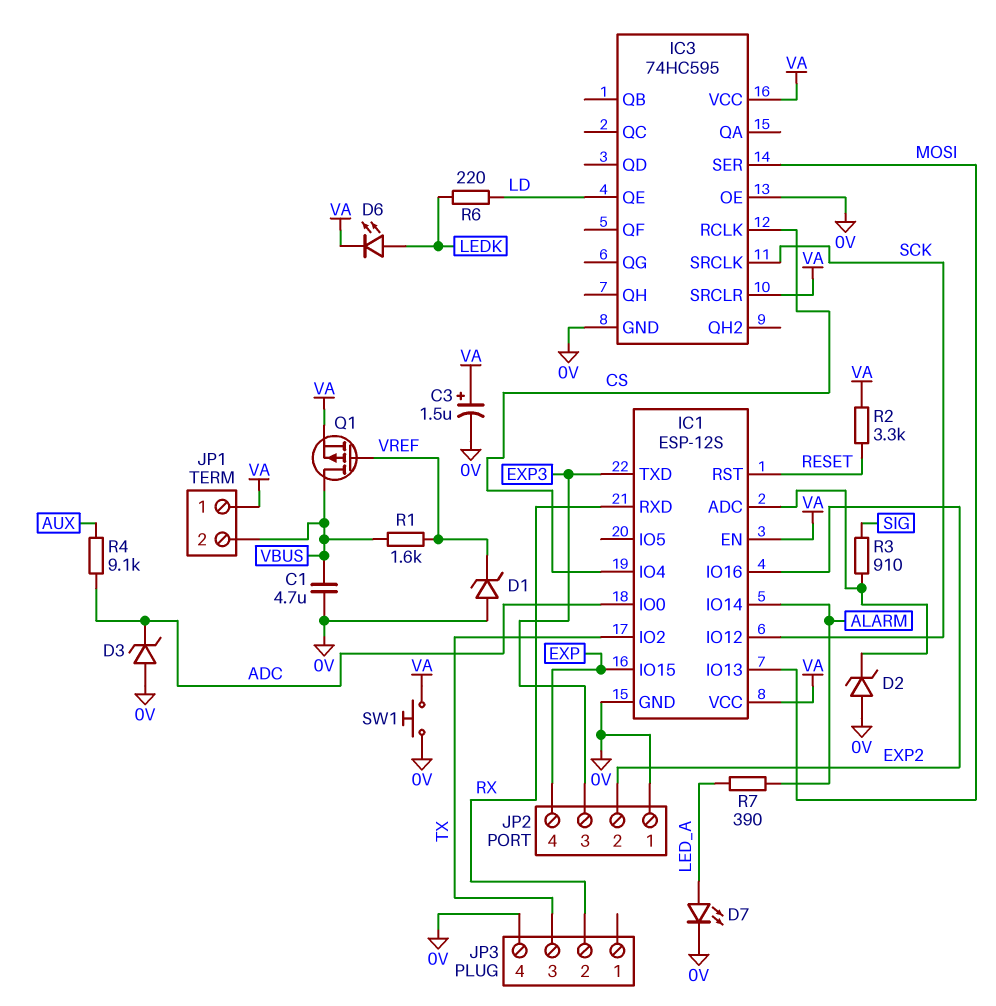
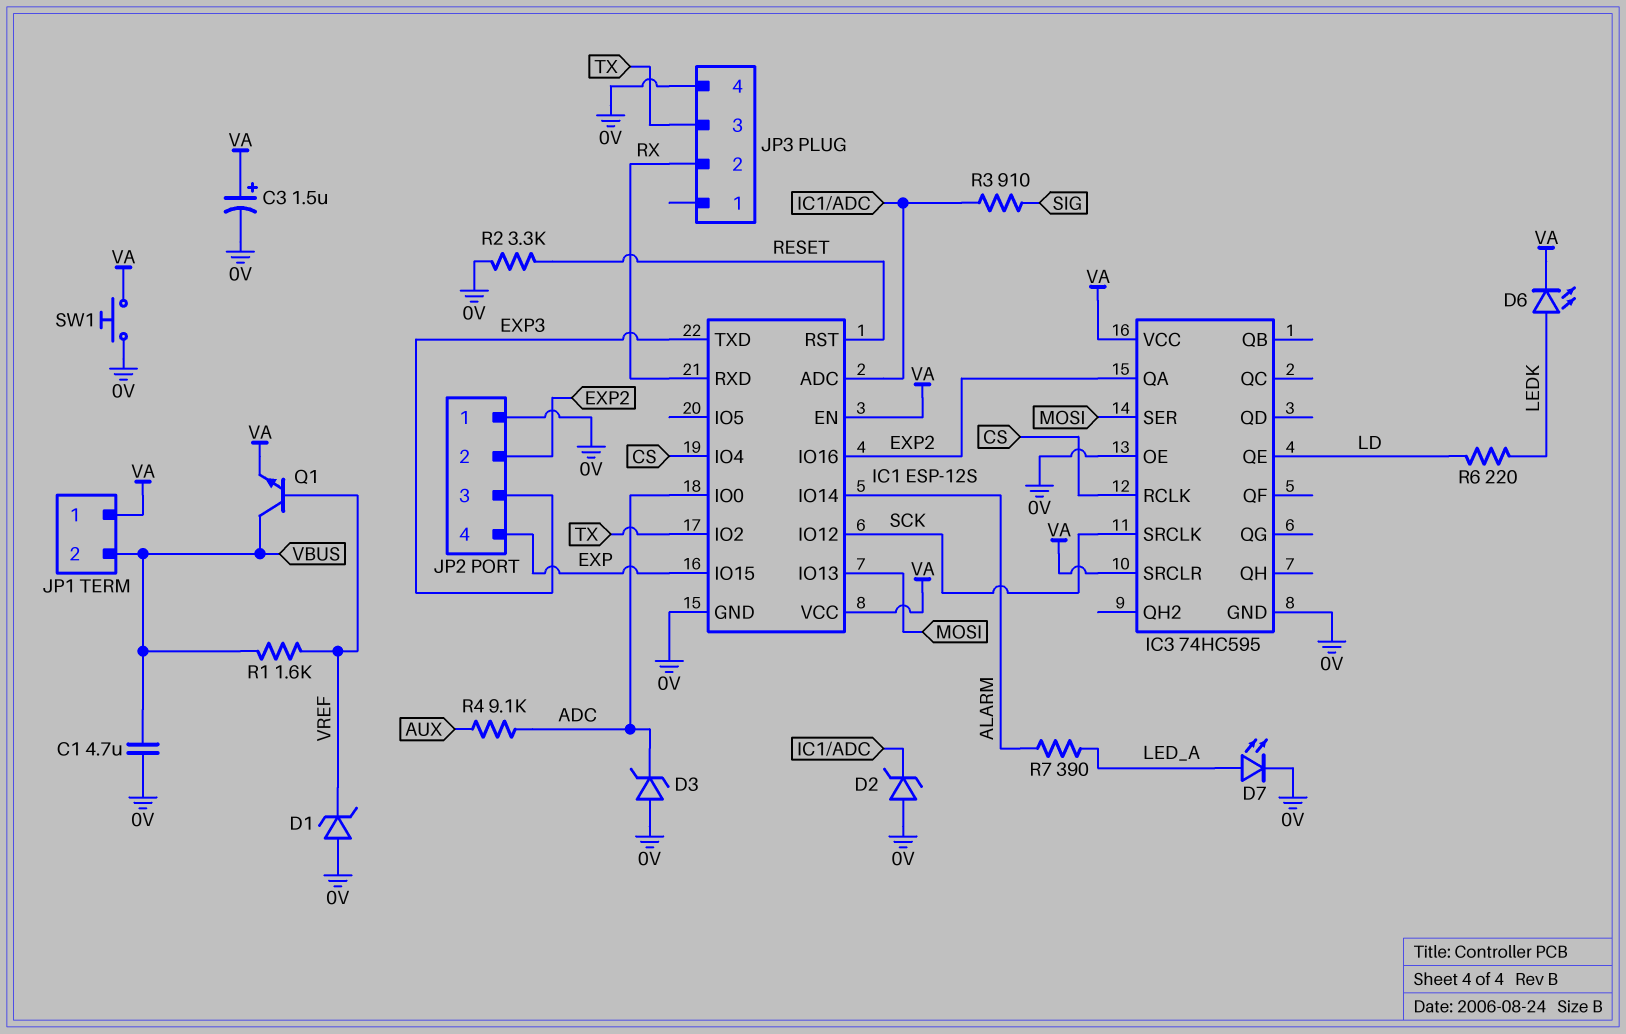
IC3 pin QA: none -> EXP2
Q1: PMOS (G VREF, D VBUS, S VA) -> NPN (B VREF, C VBUS, E VA)
R2: 3.3k (RESET, VA) -> 3.3k (0V, RESET)

